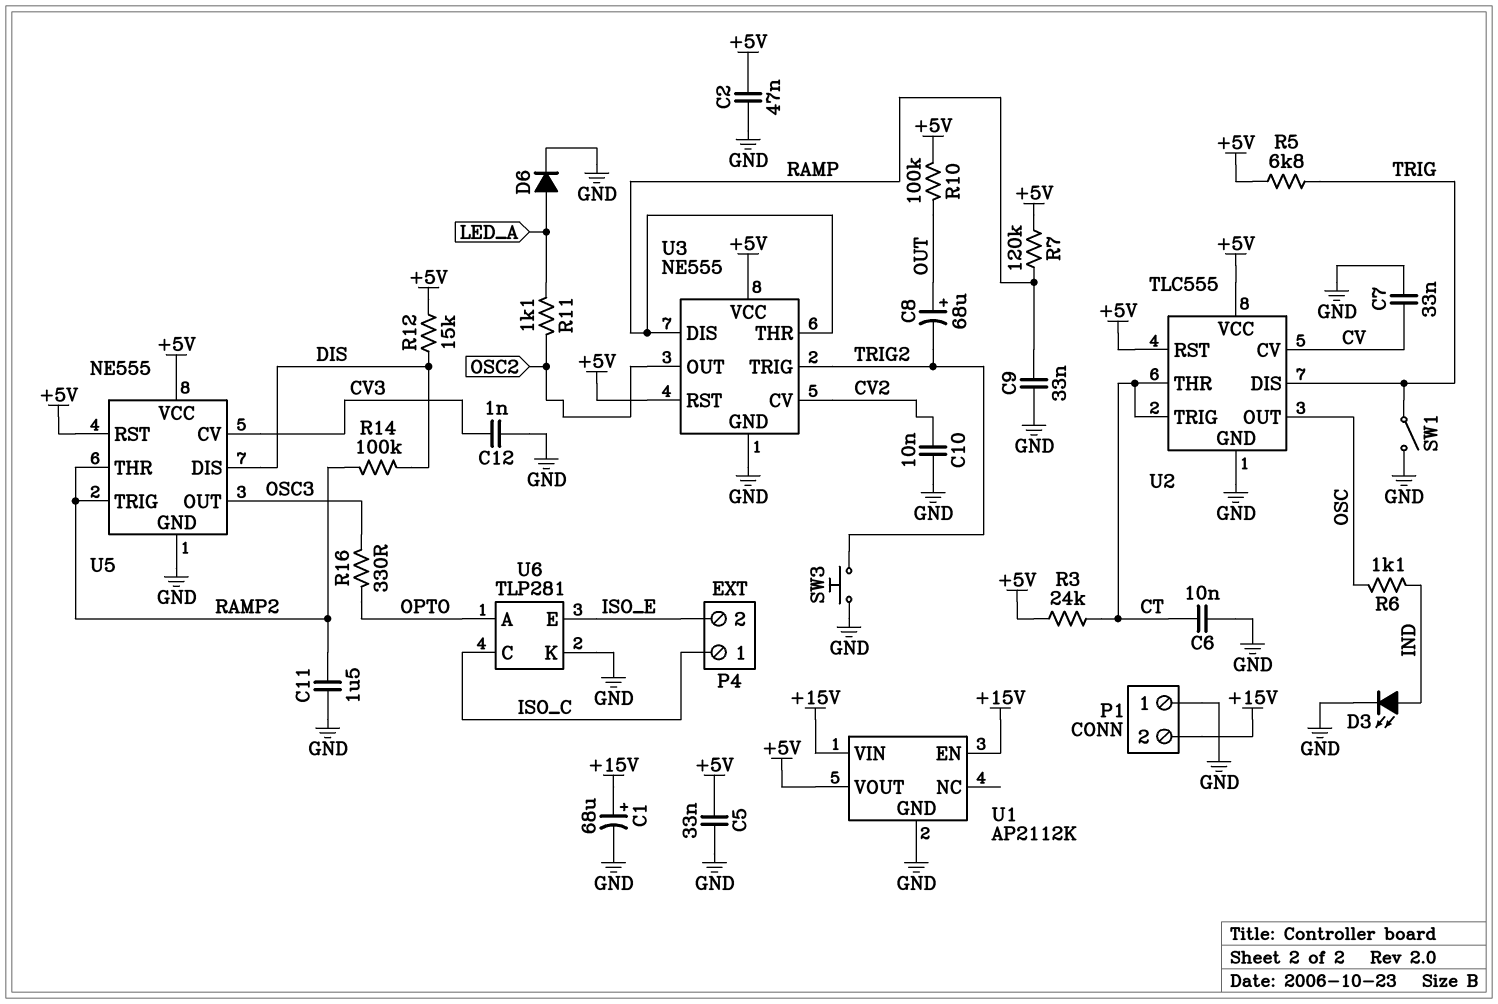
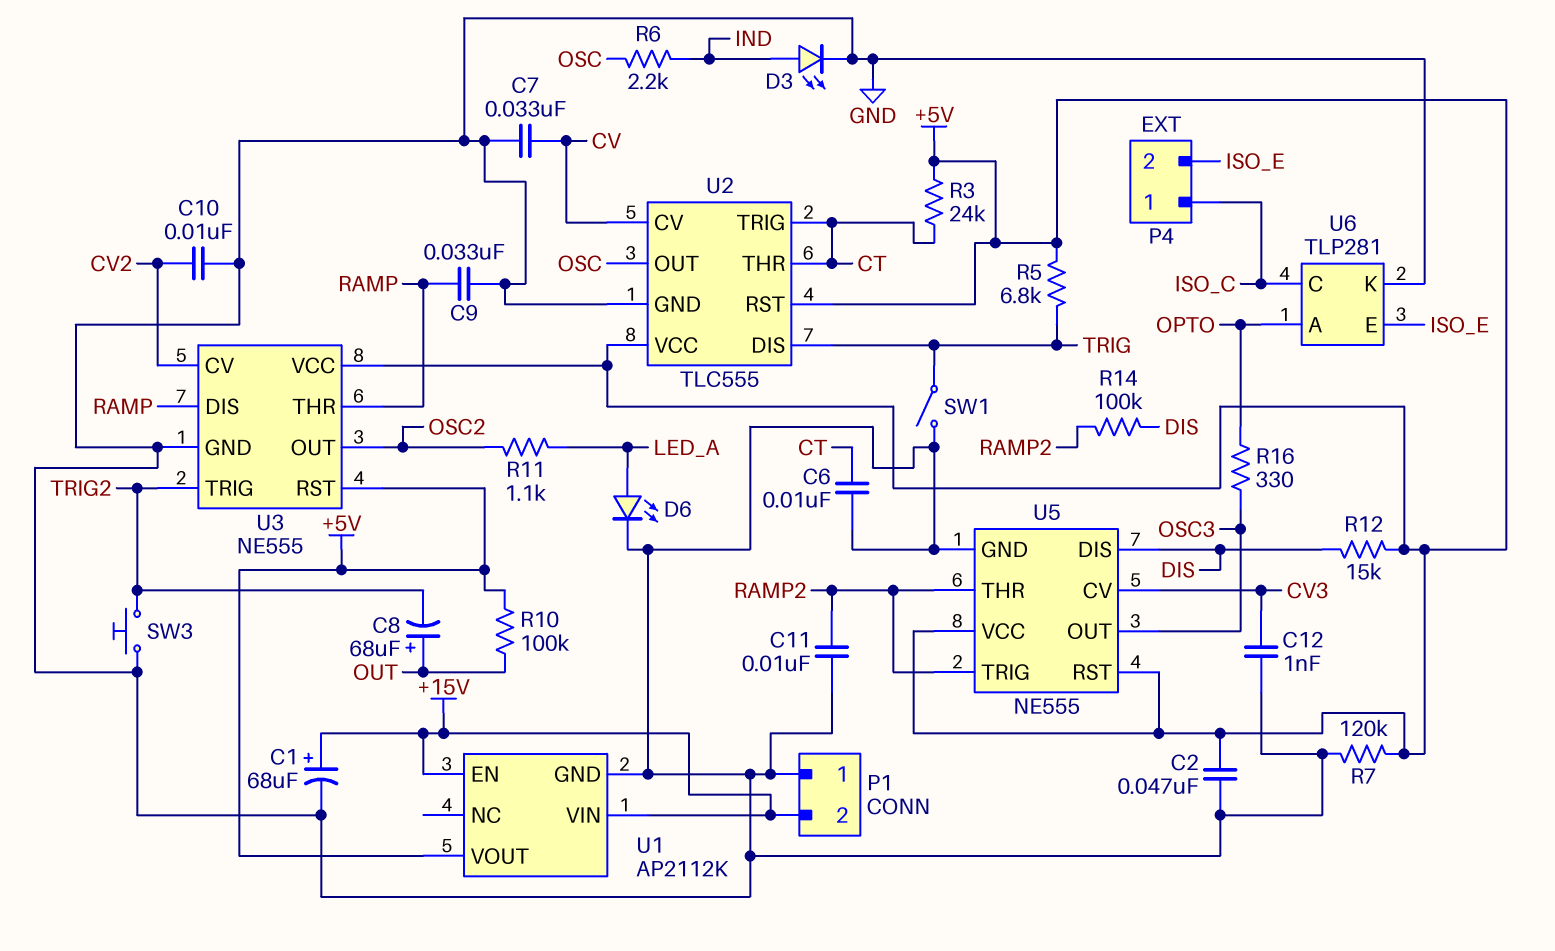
C5: 33nF (+5V, GND) -> none
C11: 1.5uF (GND, RAMP2) -> 10nF (GND, RAMP2)
D6: diode (A LED_A, K GND) -> LED (A LED_A, K GND)
R6: 1.1k (IND, OSC) -> 2.2k (IND, OSC)
R7: 120k (+5V, RAMP) -> 120k (+5V, GND)

